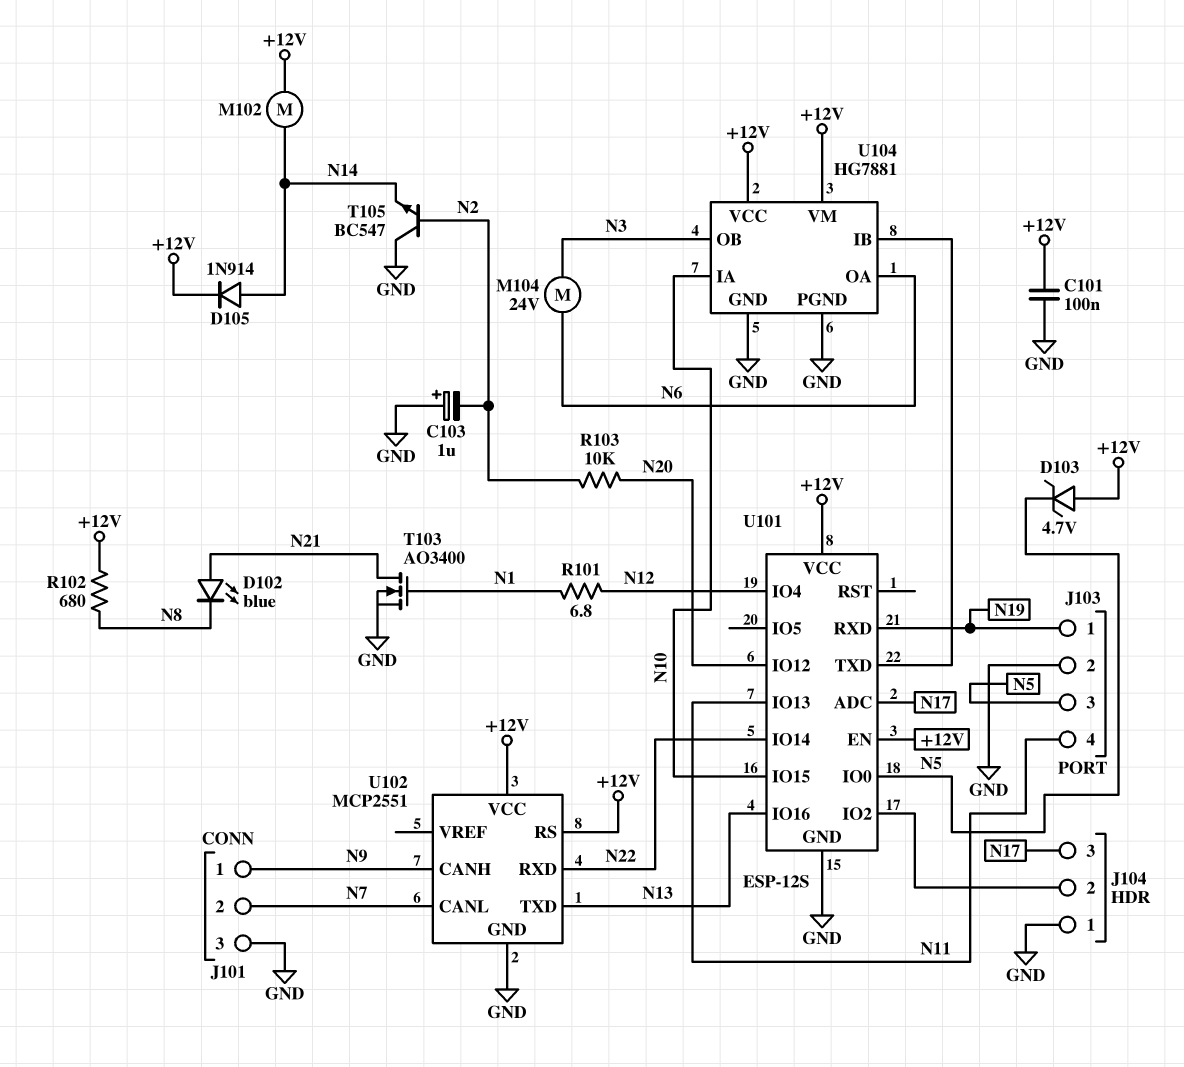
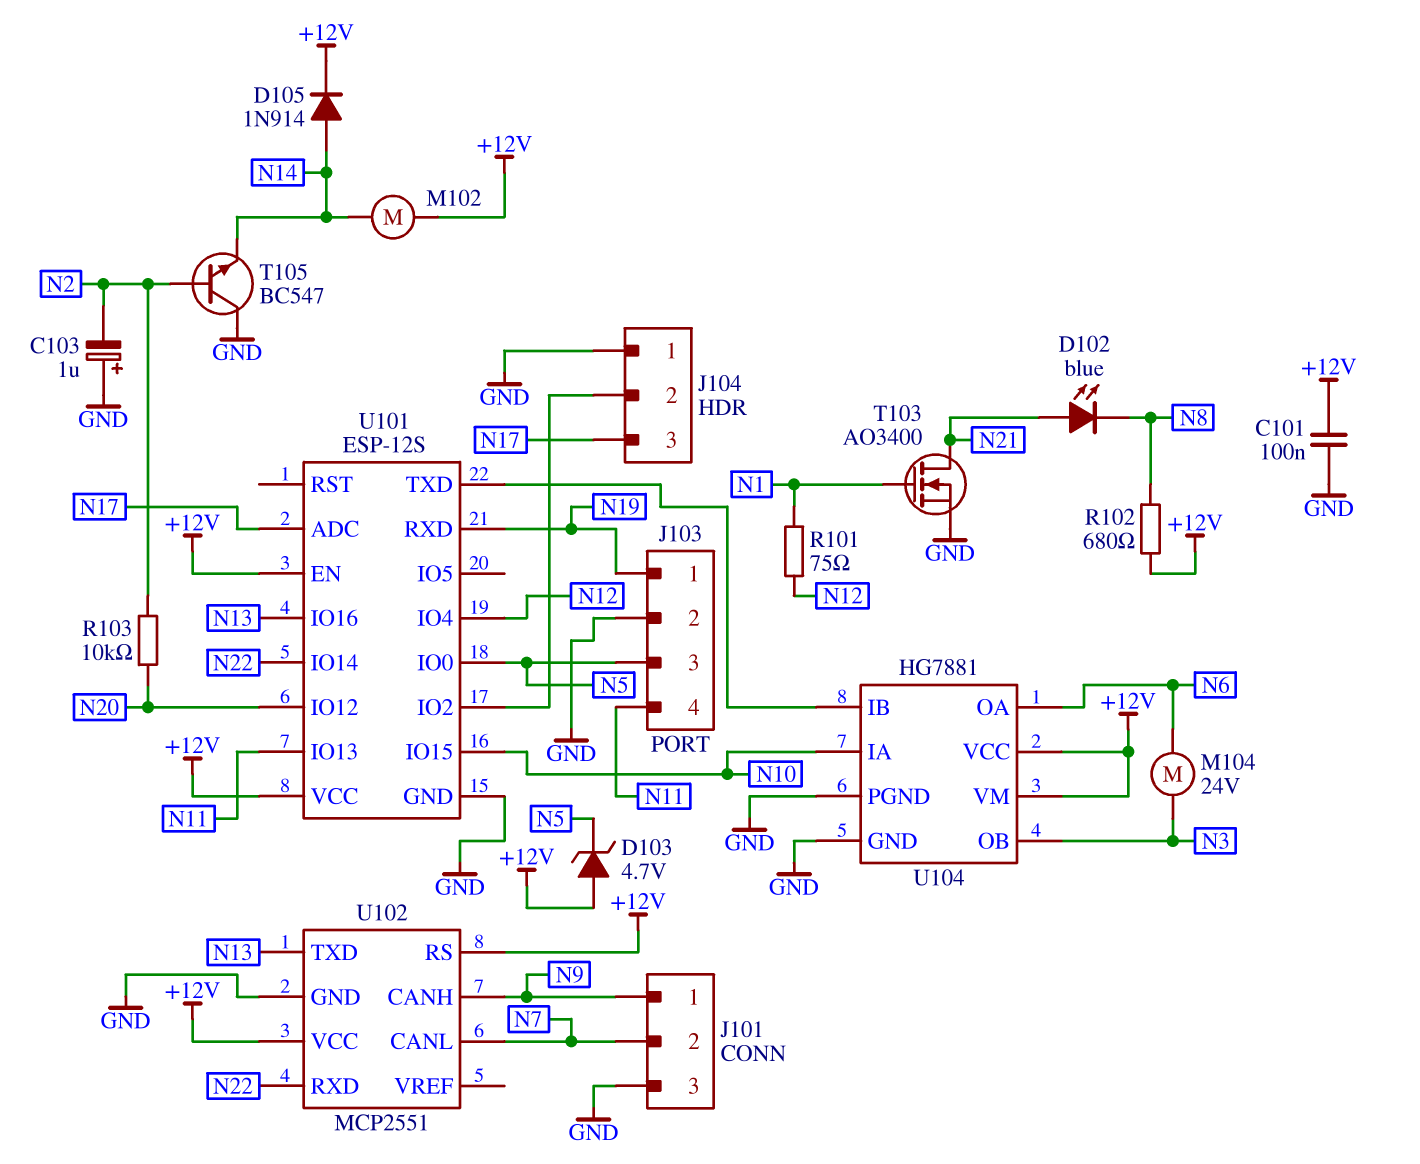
R101: 6.8 (N1, N12) -> 75 (N1, N12)

